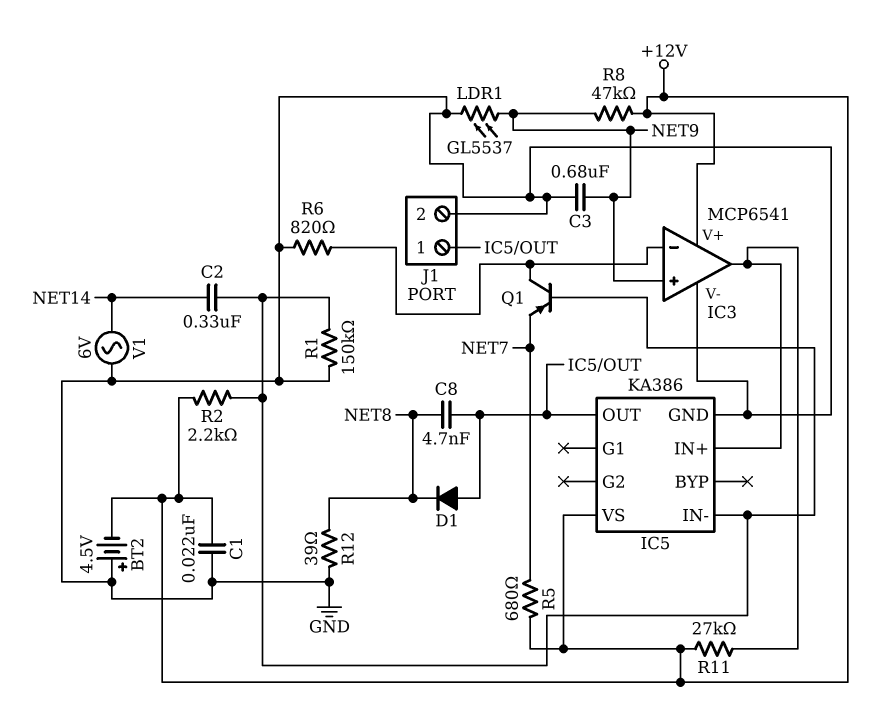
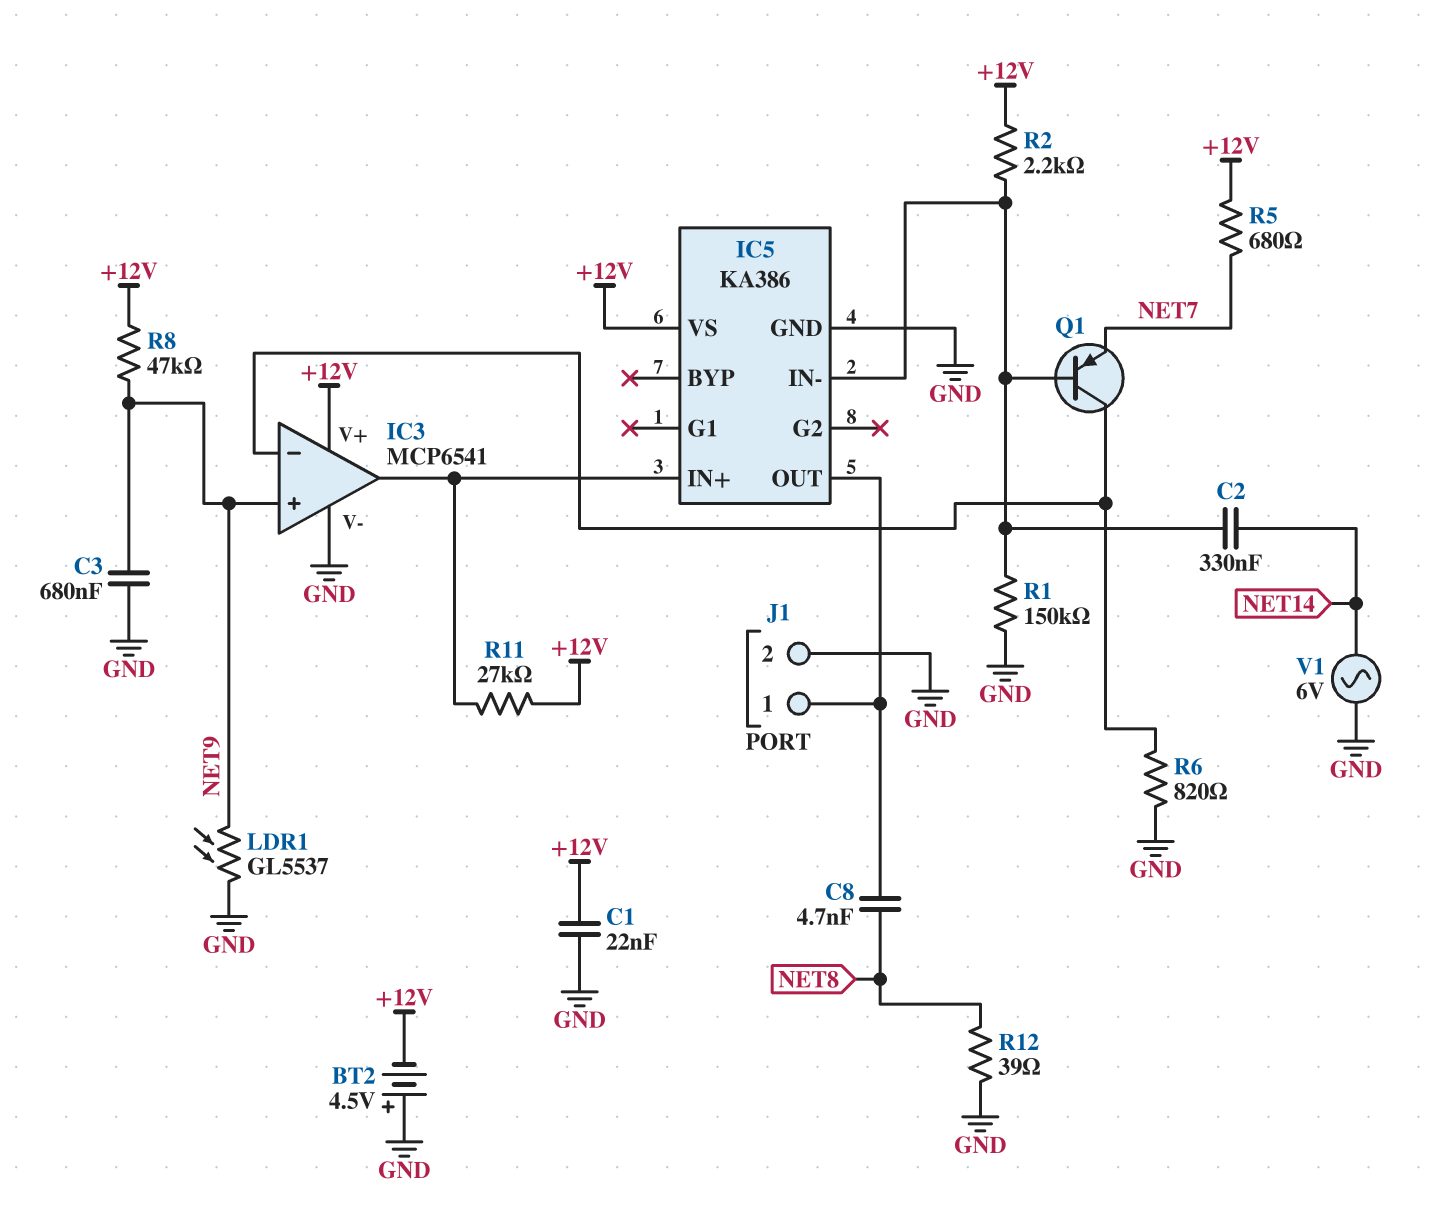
D1: diode (A IC5/OUT, K NET8) -> none

